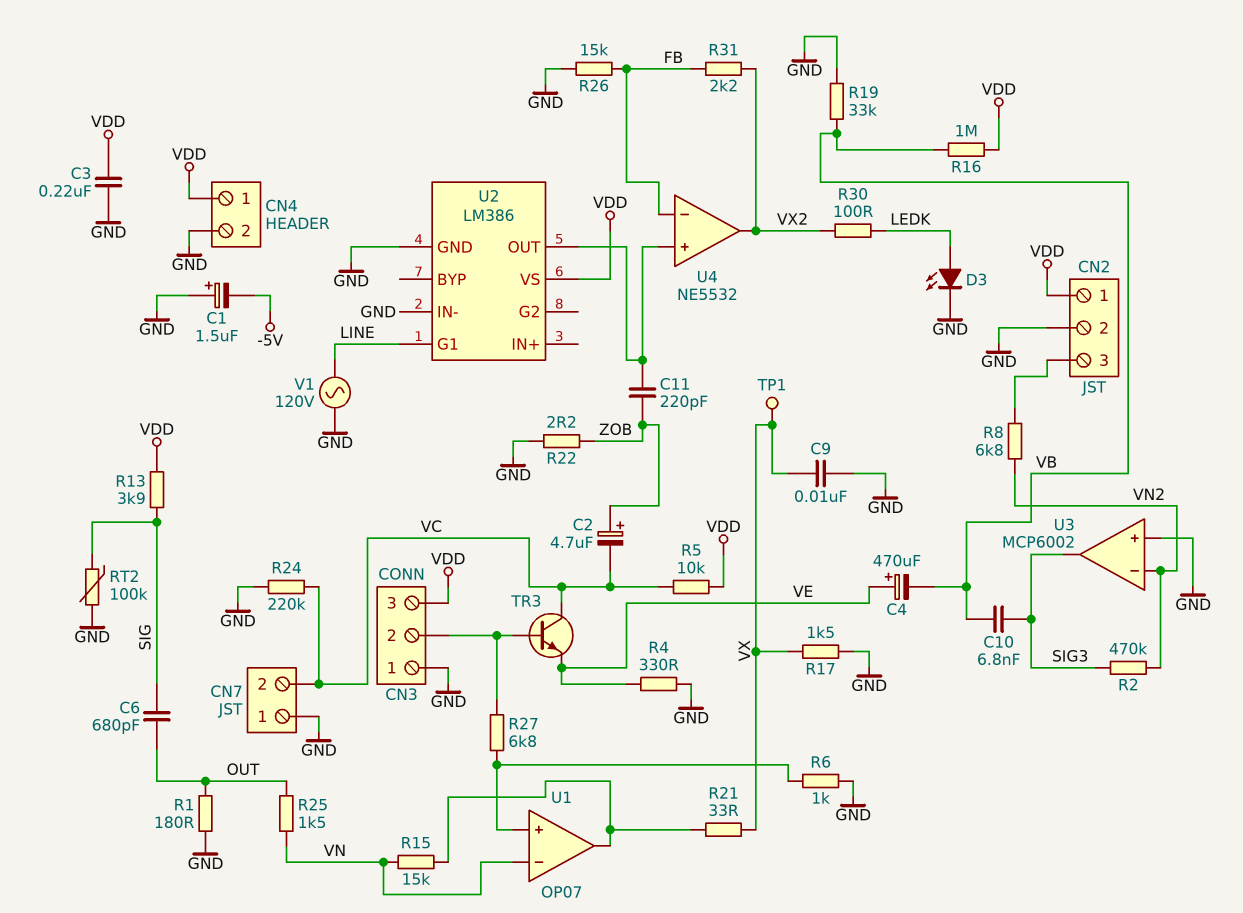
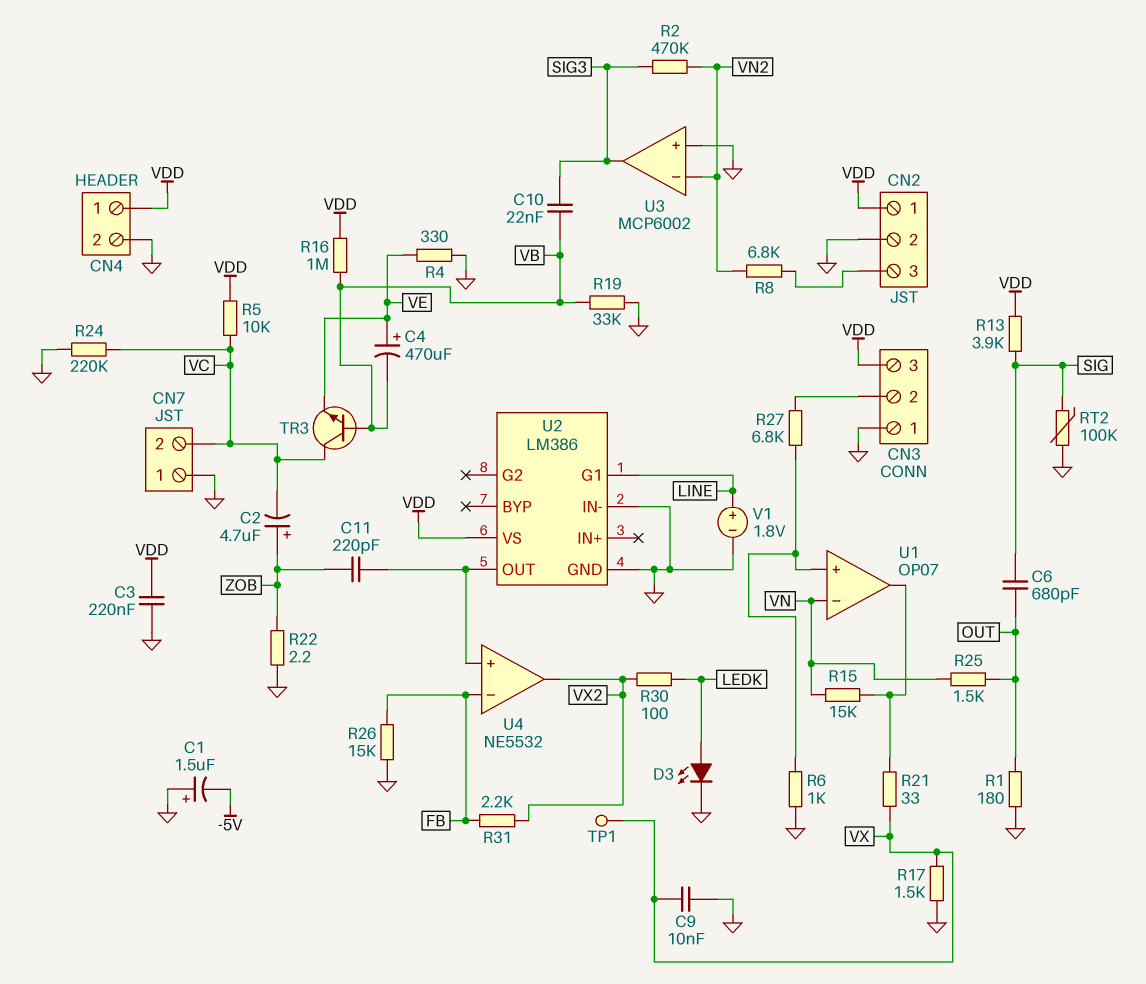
C10: 6.8nF (SIG3, VB) -> 22nF (SIG3, VB)
TR3: NPN (B CN3/2, C VC, E VE) -> NPN (B VB, C VC, E VE)
V1: AC 120V (GND, LINE) -> 1.8V (plus LINE, minus GND)

